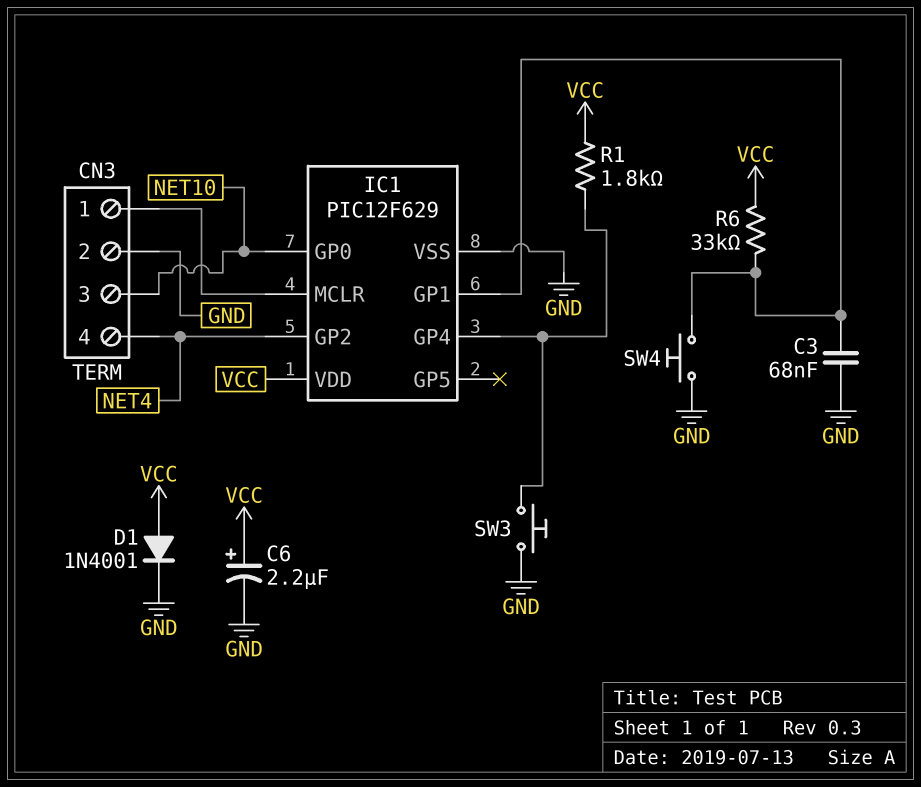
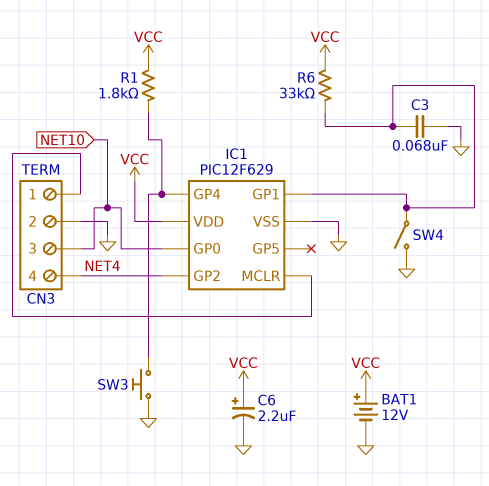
BAT1: none -> 12V (plus VCC, minus GND)
D1: diode 1N4001 (A VCC, K GND) -> none
SW4: button (GND, IC1/GP1) -> switch (GND, IC1/GP1)

